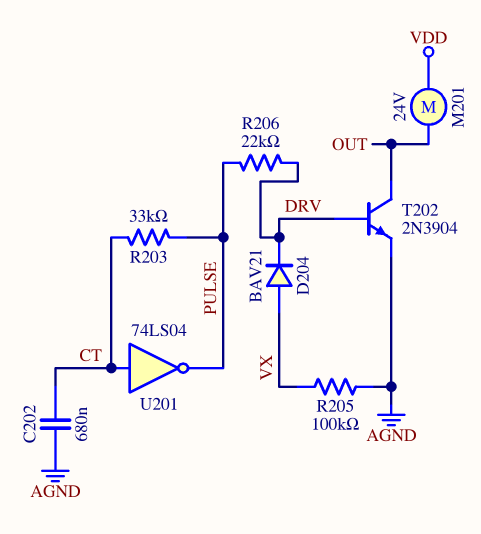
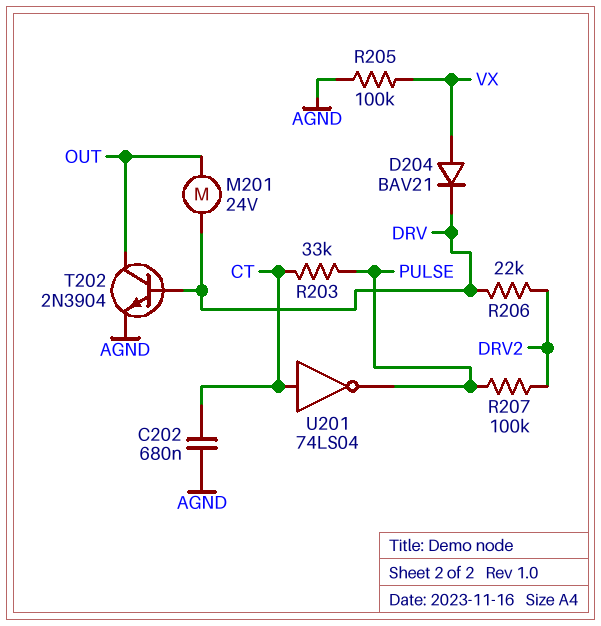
M201: motor 24V (OUT, VDD) -> motor 24V (DRV, OUT)
R206: 22k (DRV, PULSE) -> 22k (DRV, DRV2)
R207: none -> 100k (DRV2, PULSE)

